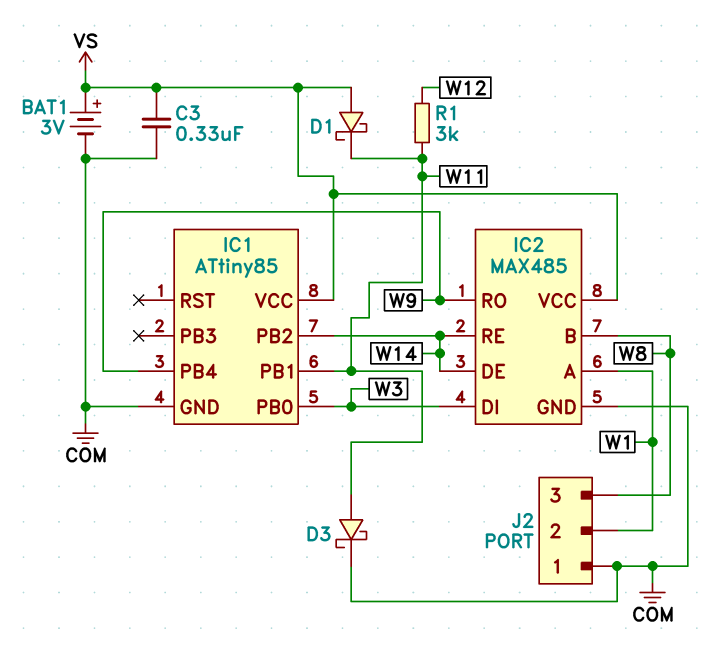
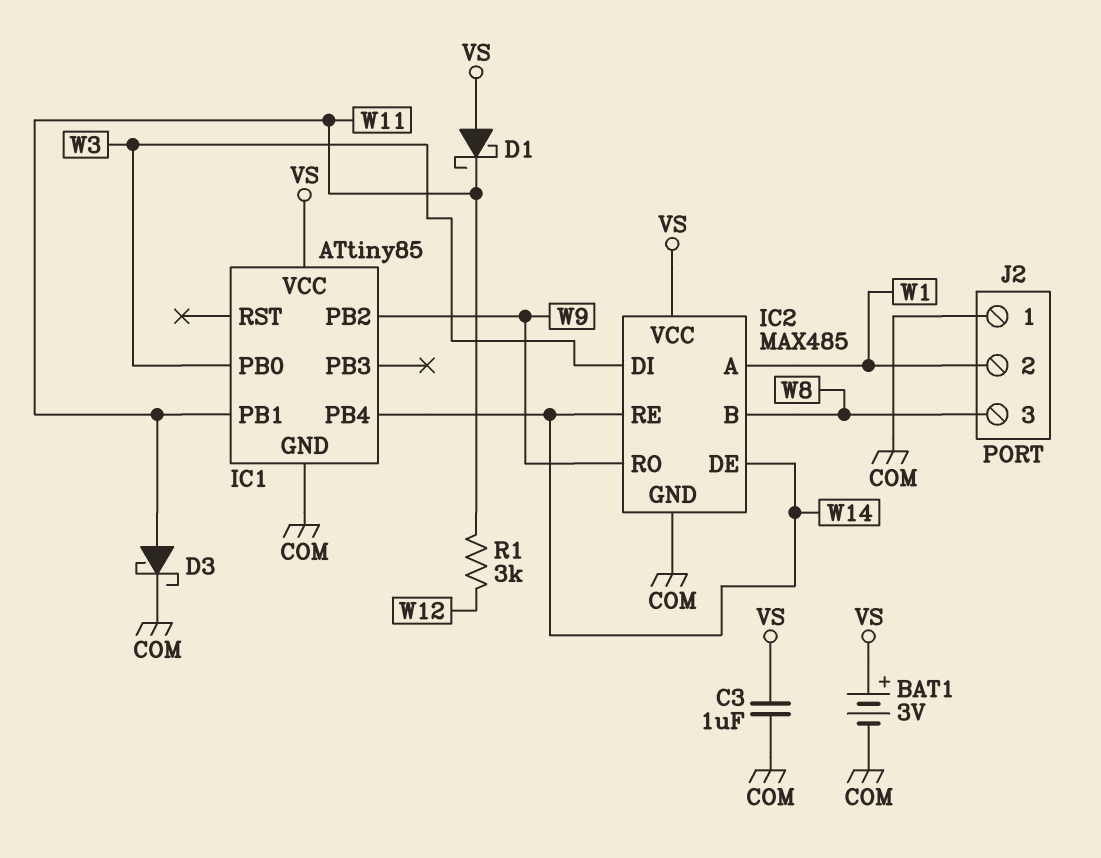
C3: 330nF (COM, VS) -> 1uF (COM, VS)
IC1 pin PB2: W14 -> W9
IC1 pin PB4: W9 -> W14

